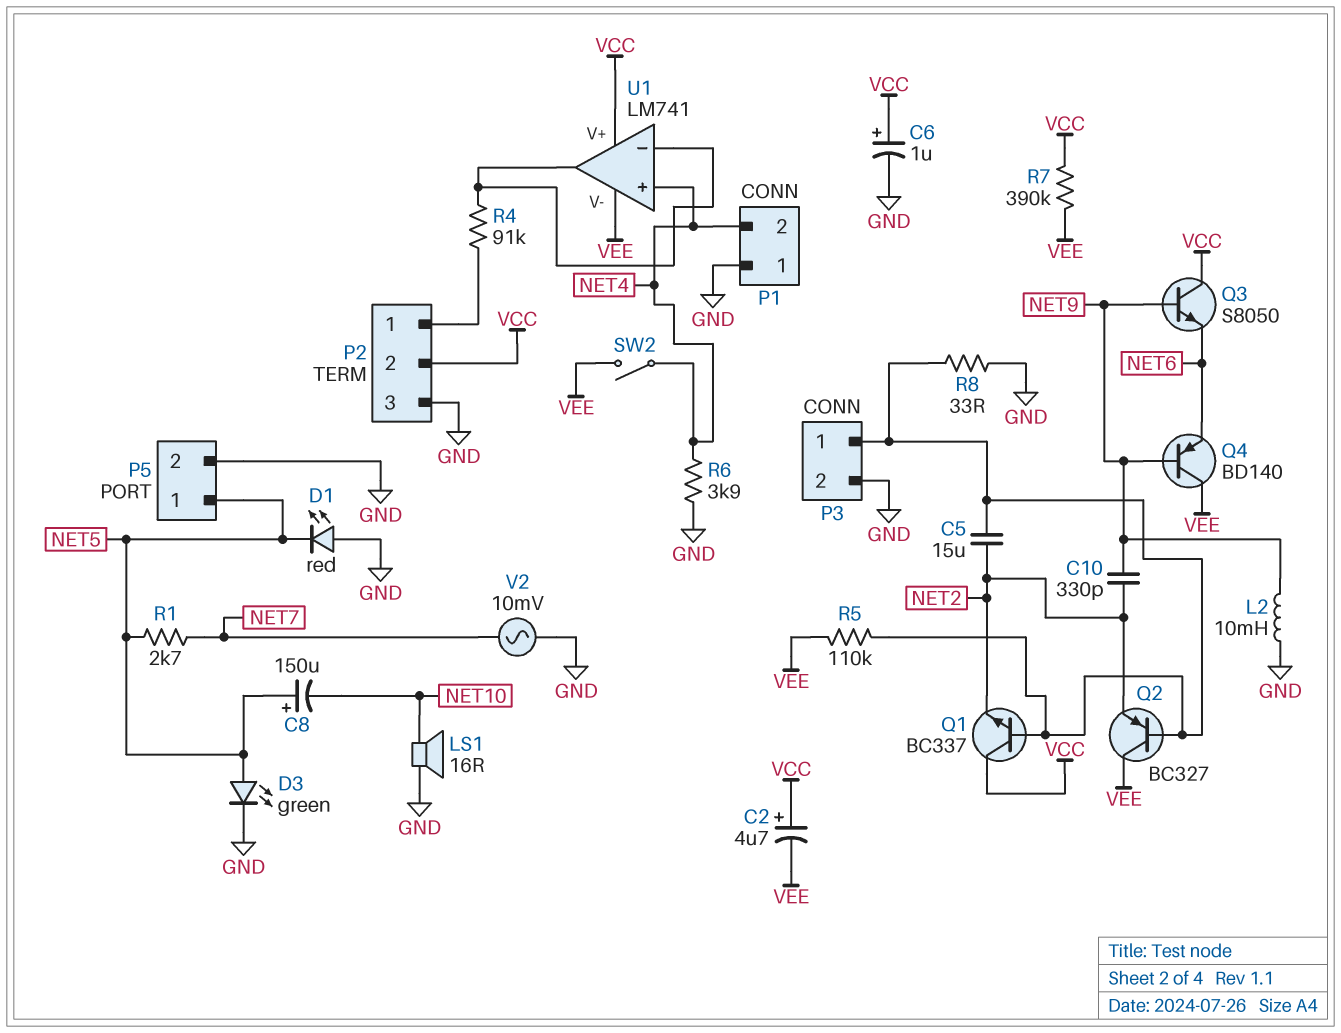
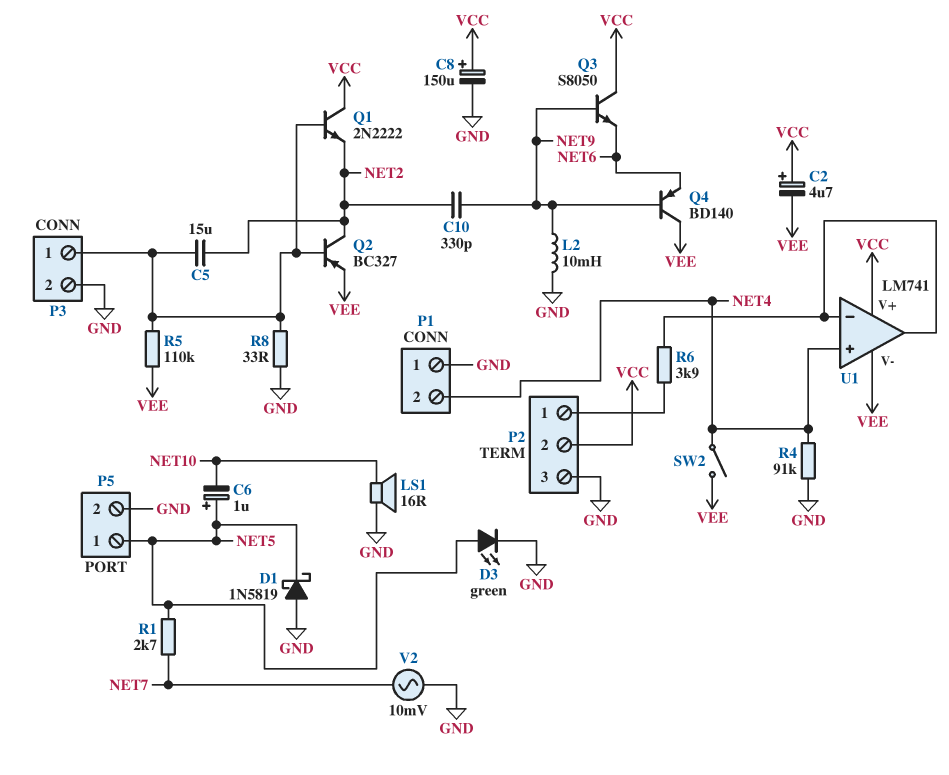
C6: 1uF (plus VCC, minus GND) -> 1uF (plus NET5, minus NET10)
C8: 150uF (plus NET5, minus NET10) -> 150uF (plus VCC, minus GND)
D1: LED red (A GND, K NET5) -> schottky 1N5819 (A GND, K NET5)
Q1: NPN BC337 (B P3/1, C VCC, E NET2) -> NPN 2N2222 (B P3/1, C VCC, E NET2)
Q2: PNP BC327 (B P3/1, C VEE, E NET2) -> PNP BC327 (B P3/1, C NET2, E VEE)
R4: 91k (P2/1, U1/in-) -> 91k (GND, NET4)
R6: 3.9k (GND, NET4) -> 3.9k (P2/1, U1/in-)
R7: 390k (VCC, VEE) -> none

